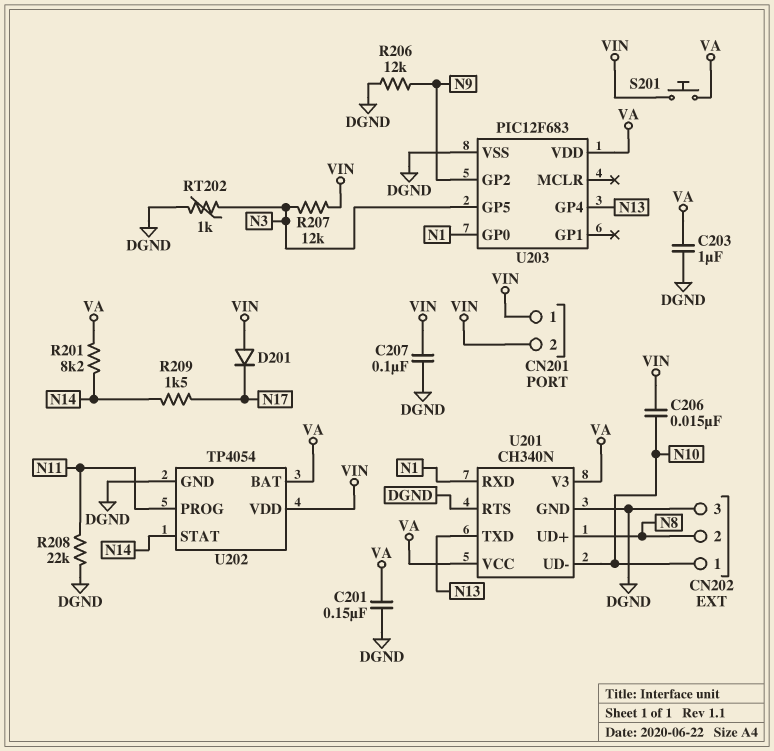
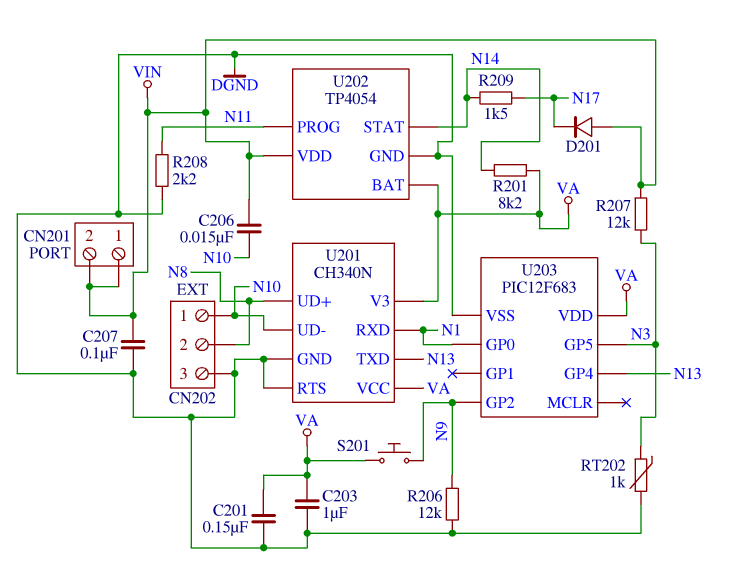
R208: 22k (DGND, N11) -> 2.2k (DGND, N11)
S201: button (VA, VIN) -> button (N9, VA)

